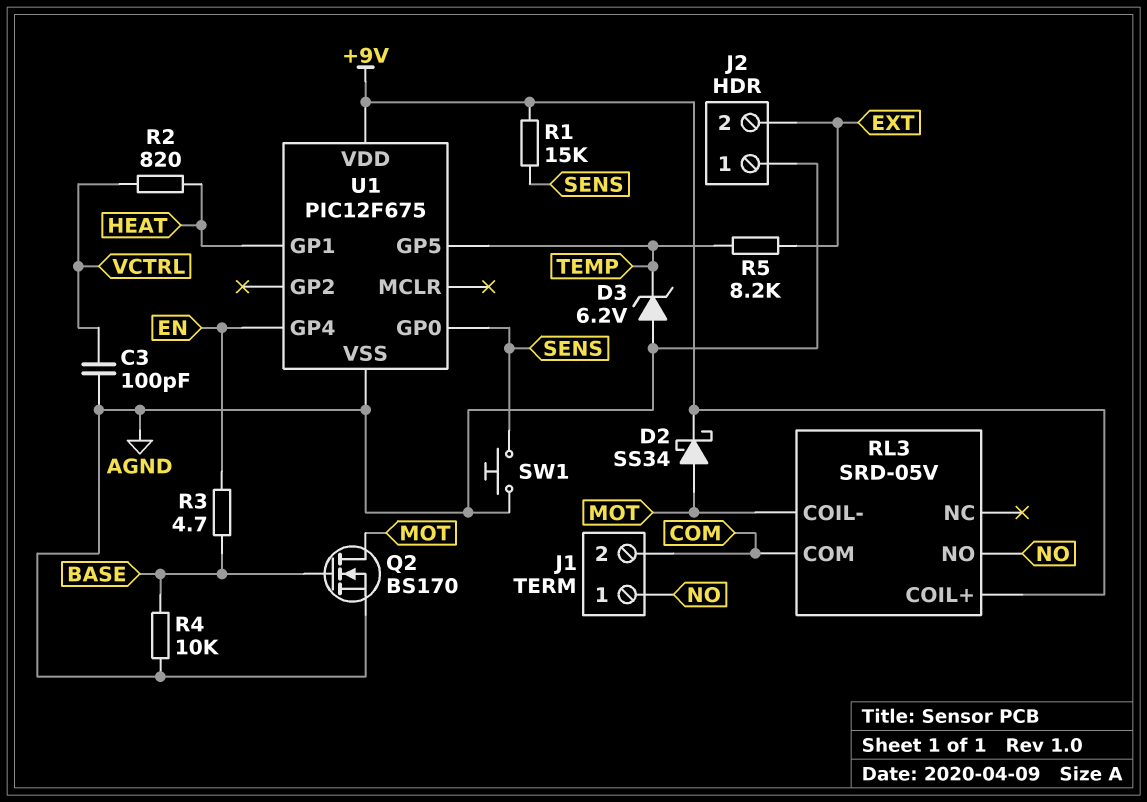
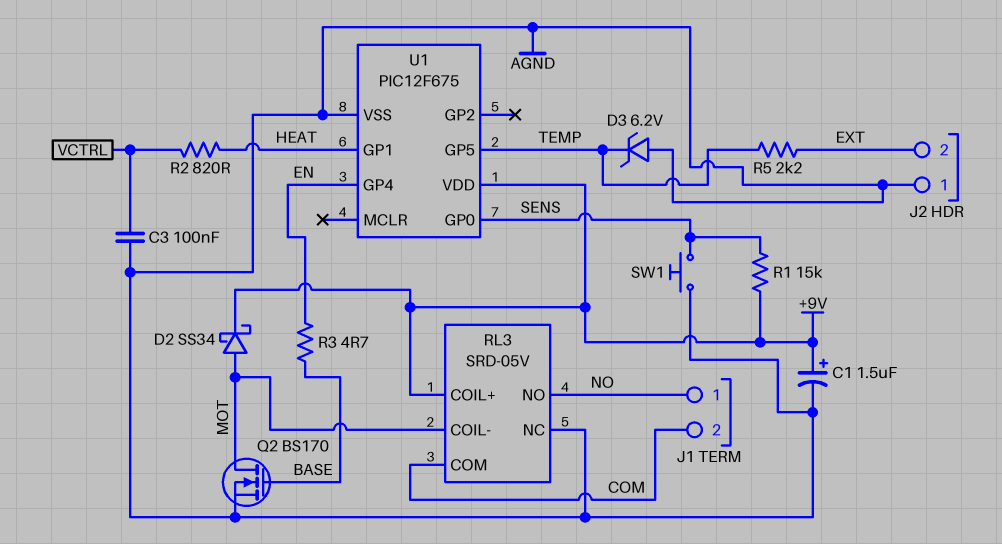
C1: none -> 1.5uF (plus +9V, minus AGND)
C3: 100pF (AGND, VCTRL) -> 100nF (AGND, VCTRL)
R4: 10k (AGND, BASE) -> none
R5: 8.2k (EXT, TEMP) -> 2.2k (EXT, TEMP)
RL3 pin NC: none -> AGND

